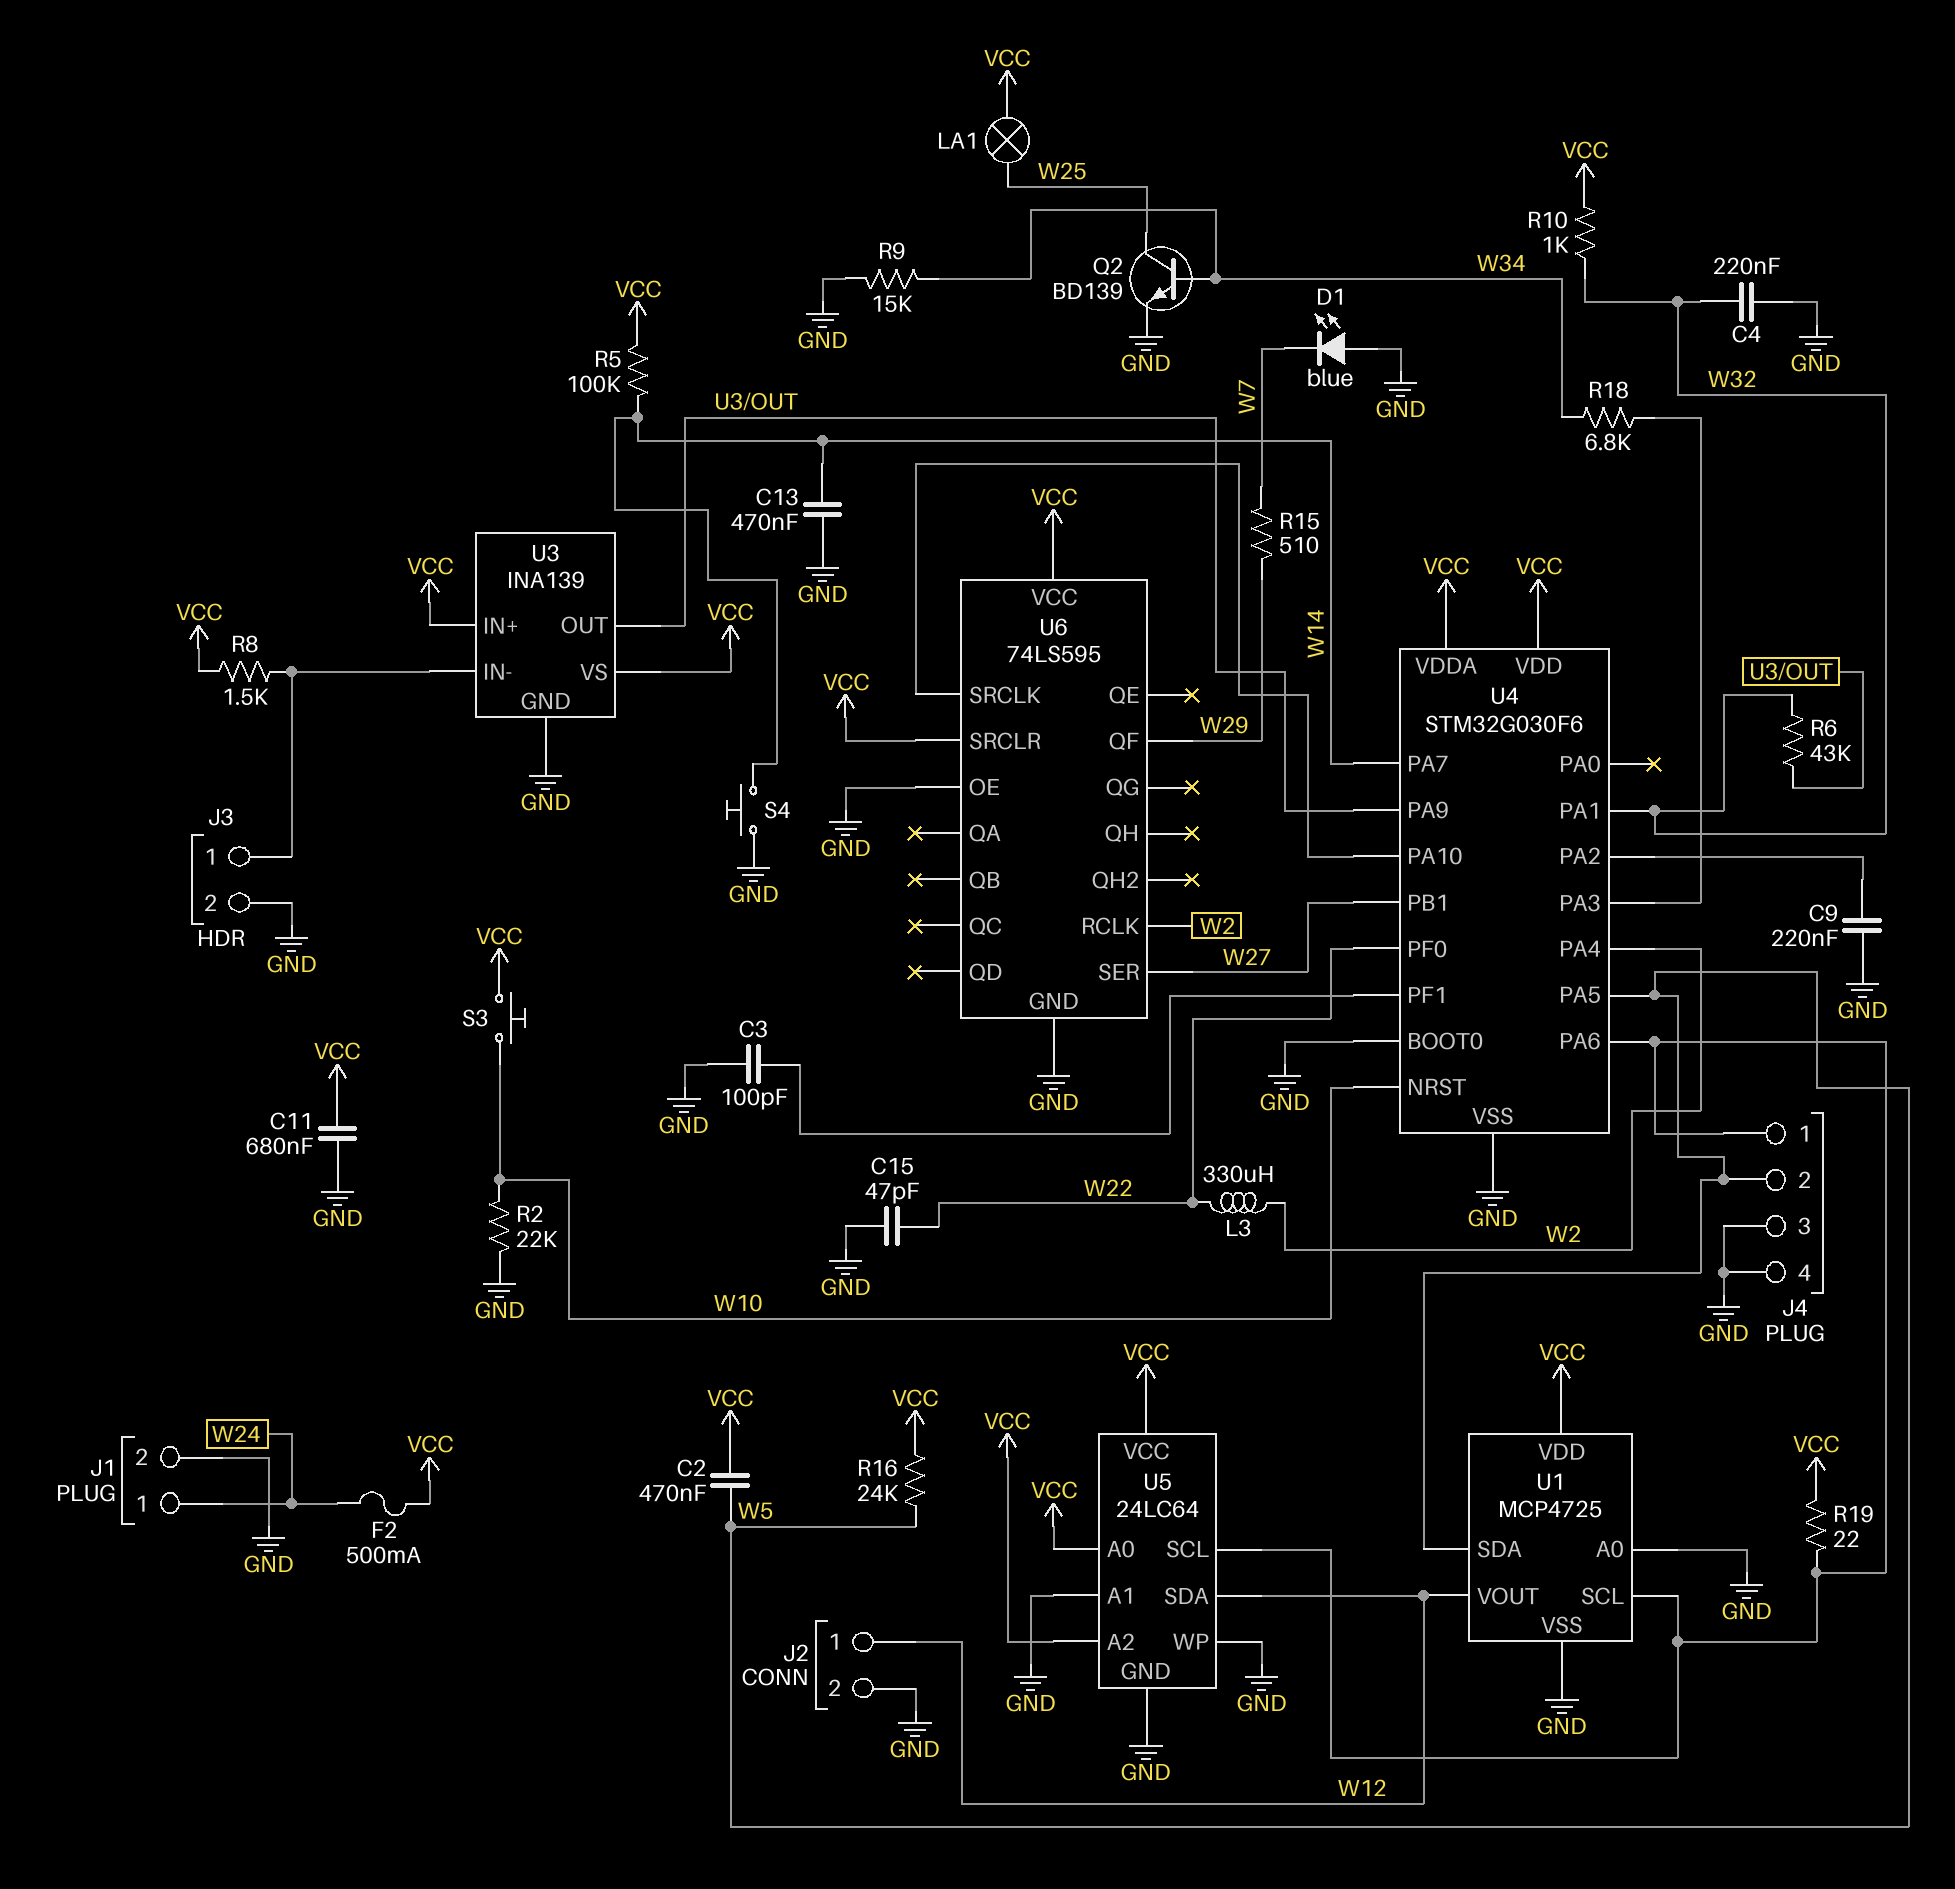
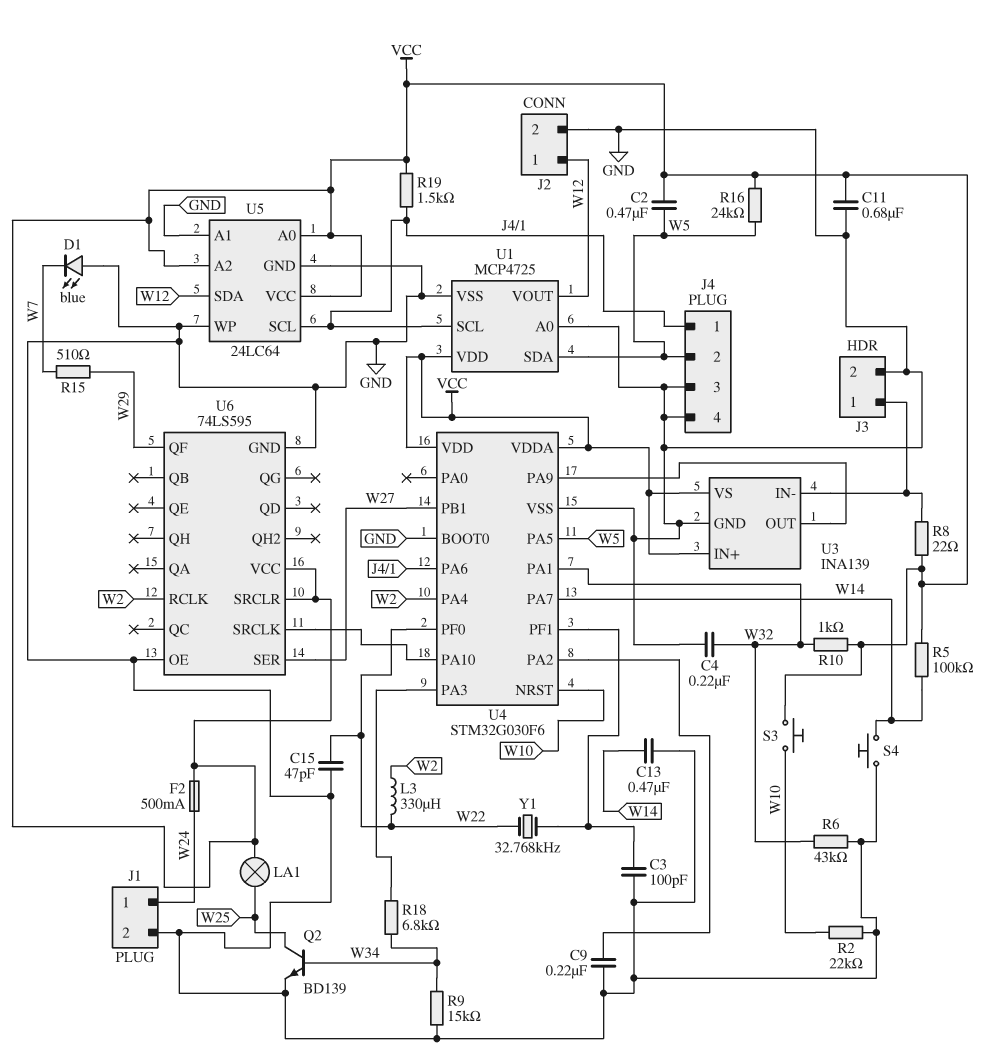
R6: 43k (U3/OUT, W32) -> 43k (GND, W32)
R8: 1.5k (J3/1, VCC) -> 22 (J3/1, VCC)
R19: 22 (J4/1, VCC) -> 1.5k (J4/1, VCC)
Y1: none -> 32.768kHz (U4/PF1, W22)

